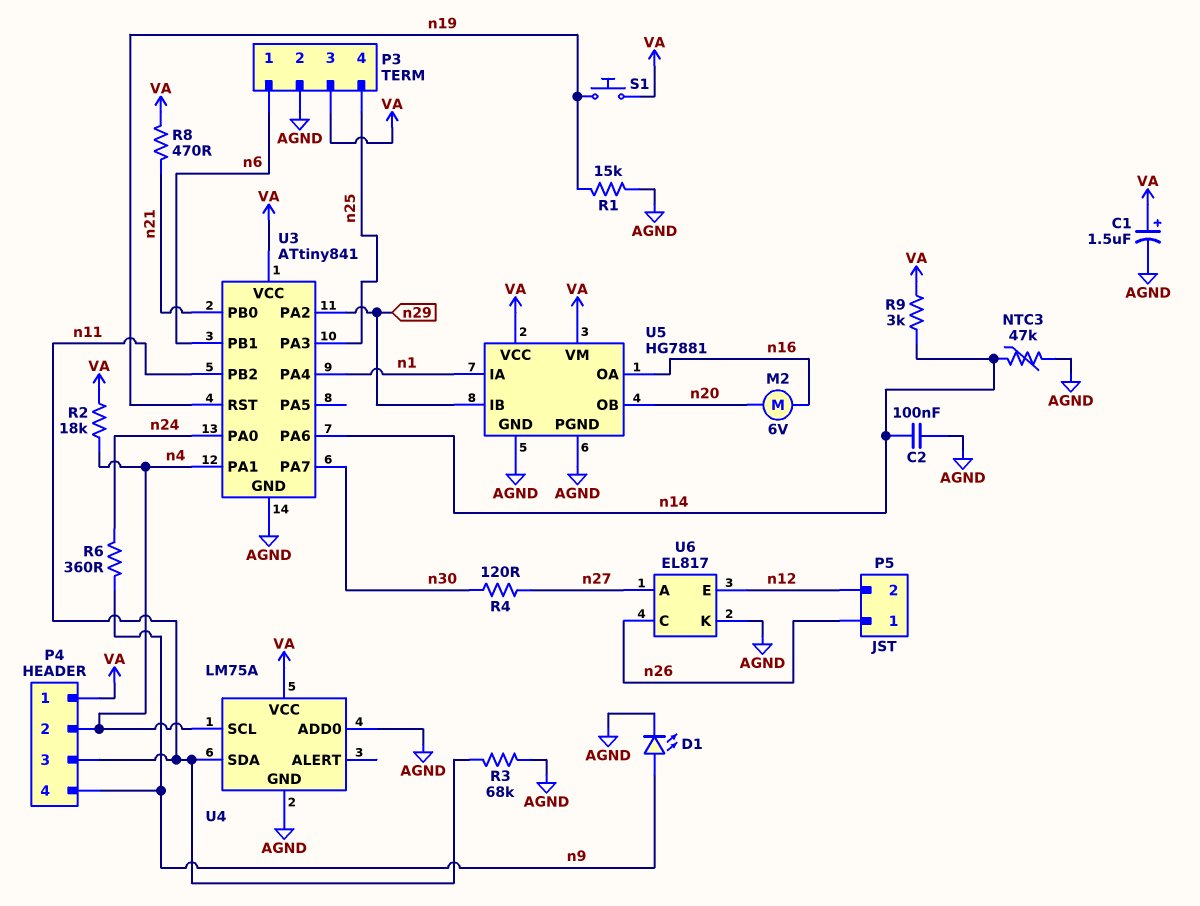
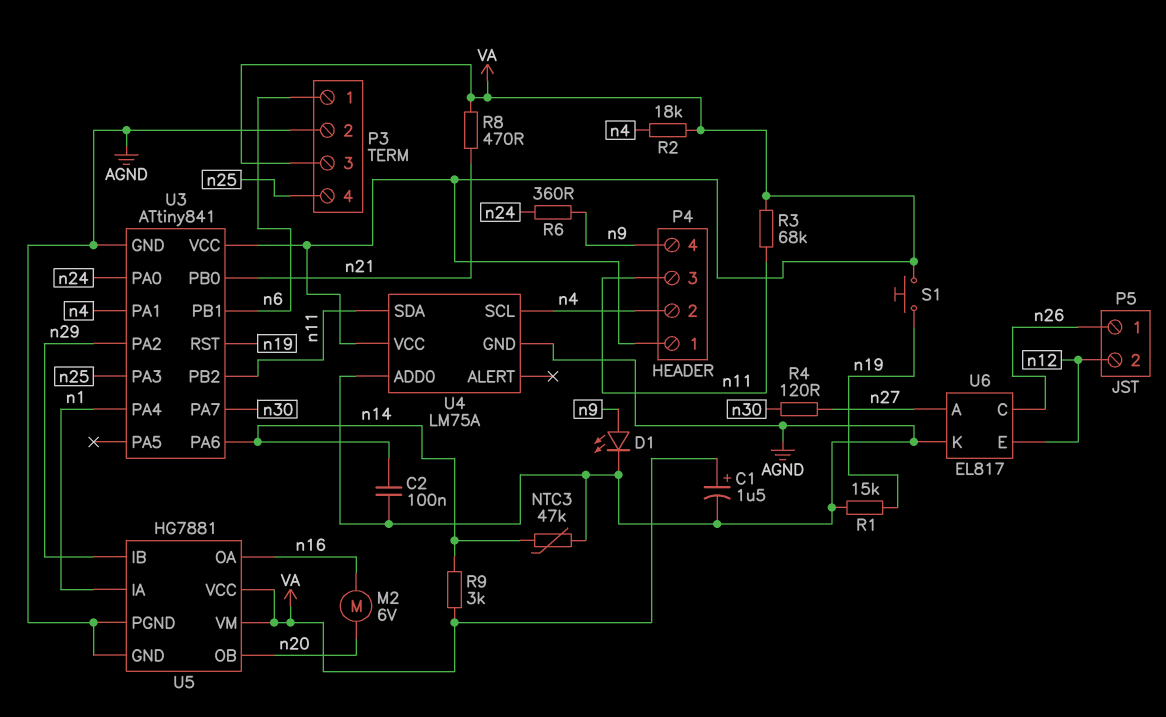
R3: 68k (AGND, n11) -> 68k (VA, n11)

